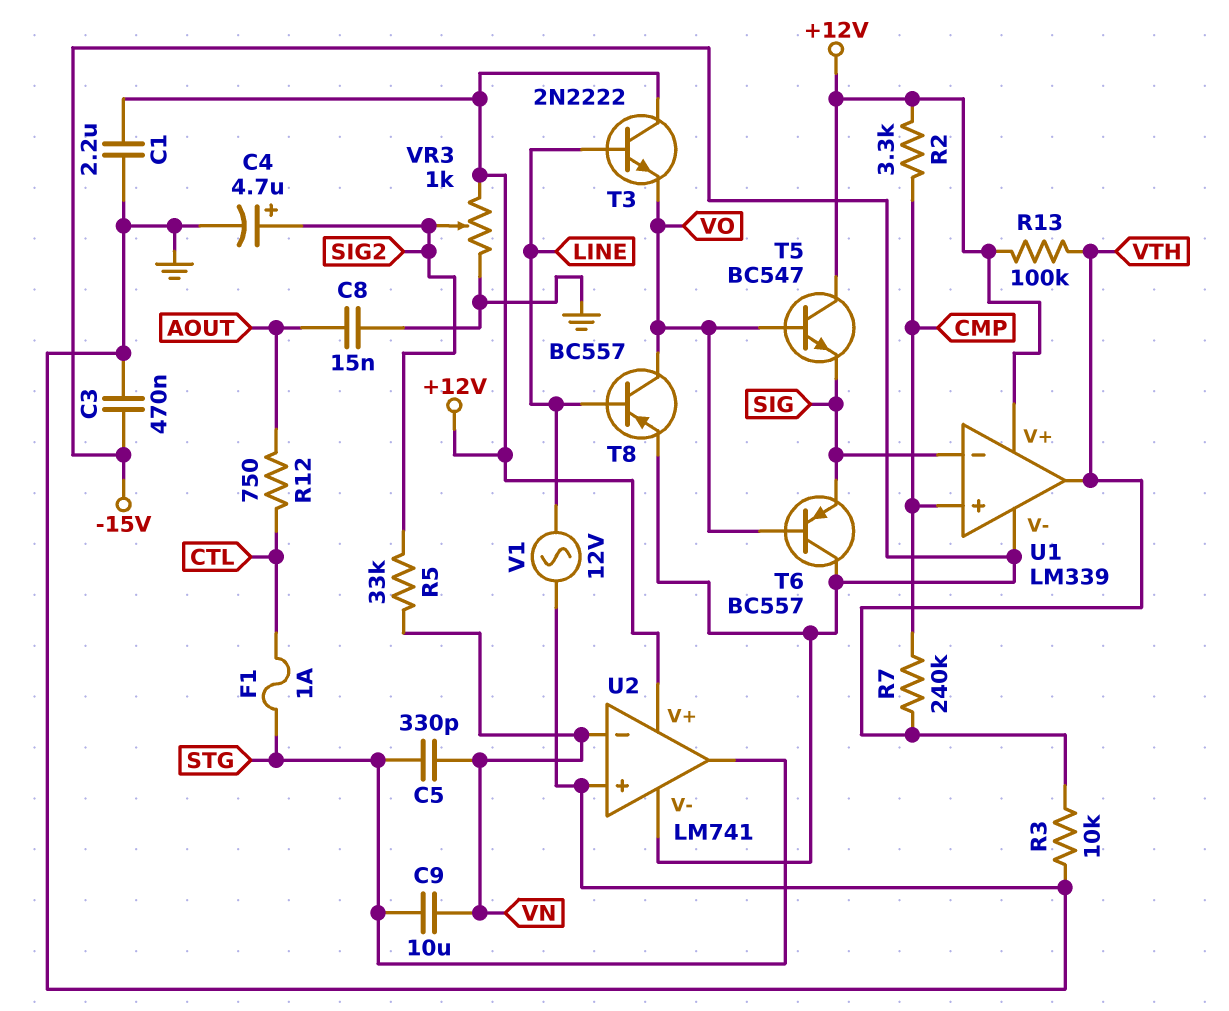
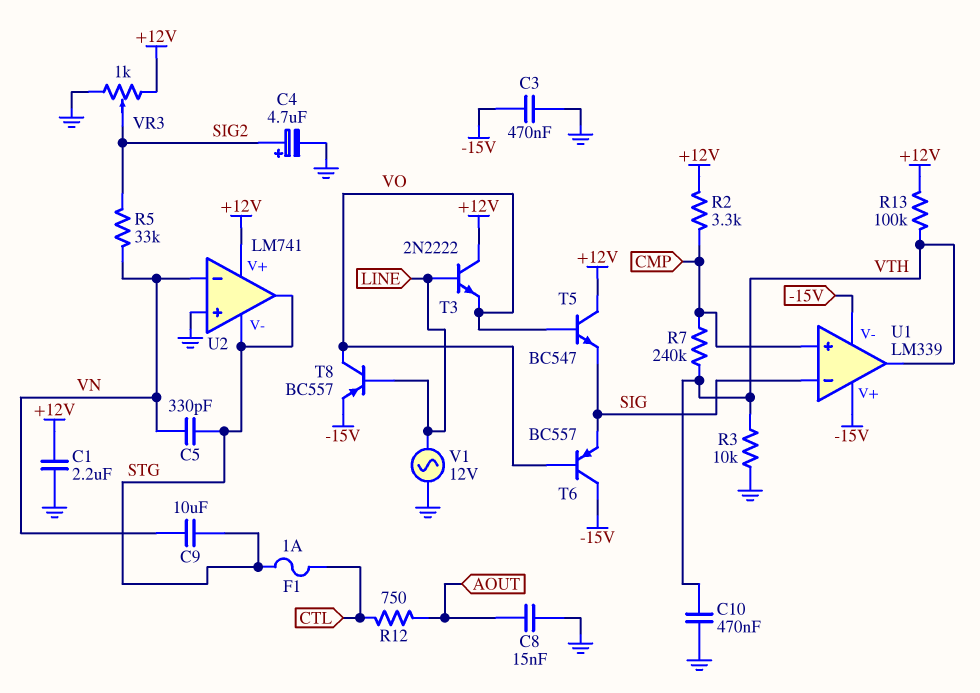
C10: none -> 470nF (GND, VTH)
U1 pin V+: +12V -> -15V
U2 pin V-: -15V -> STG

